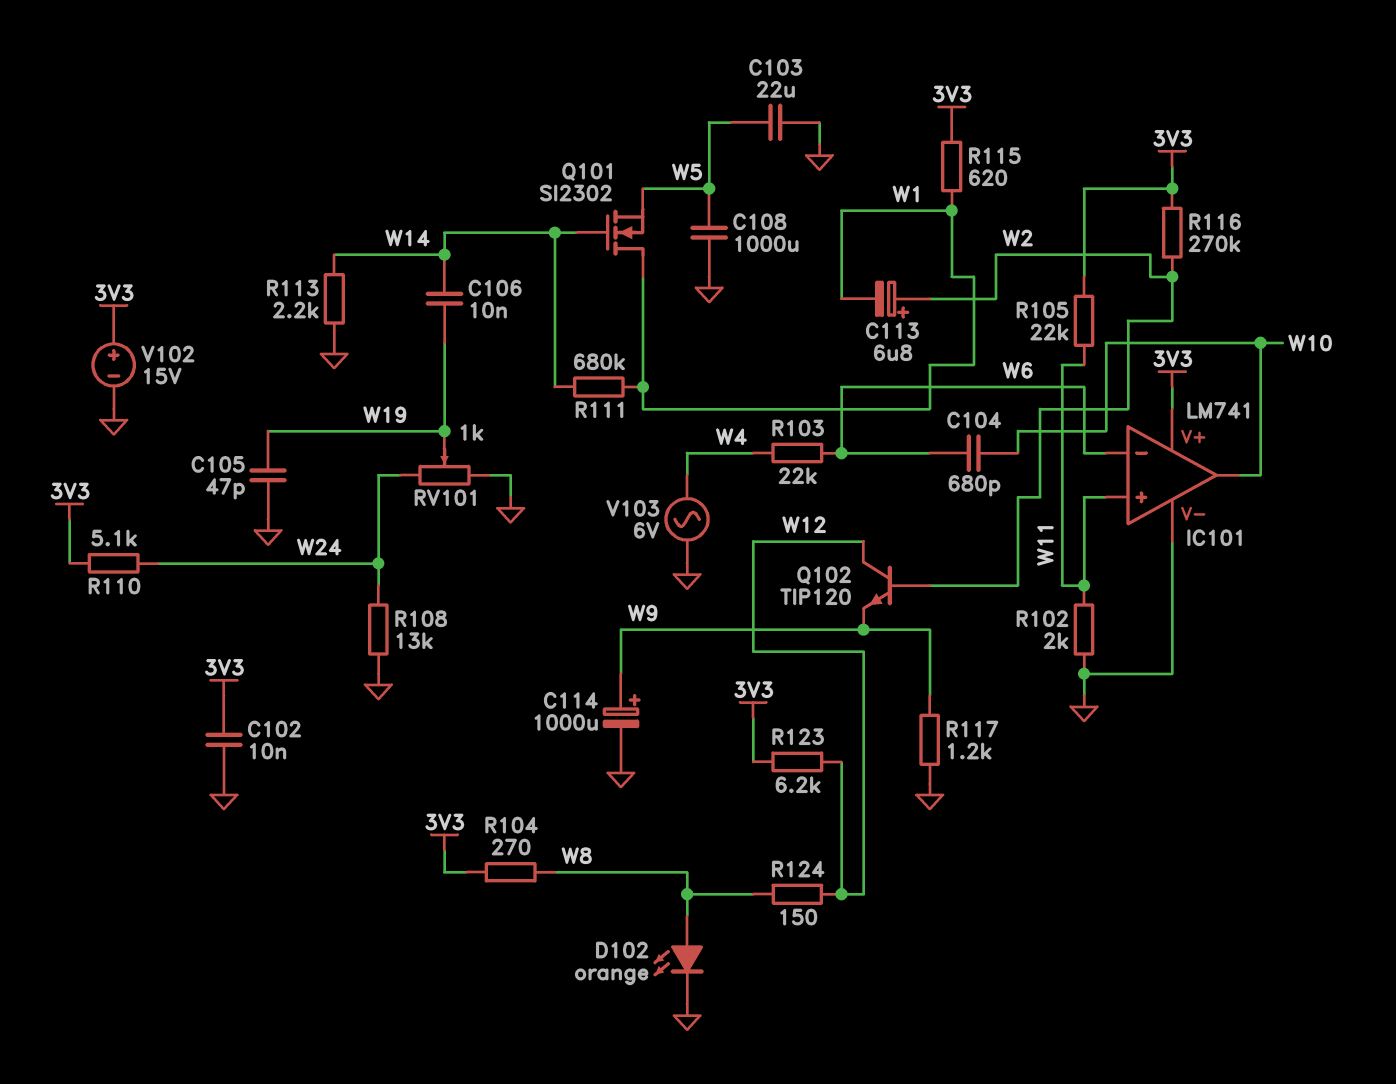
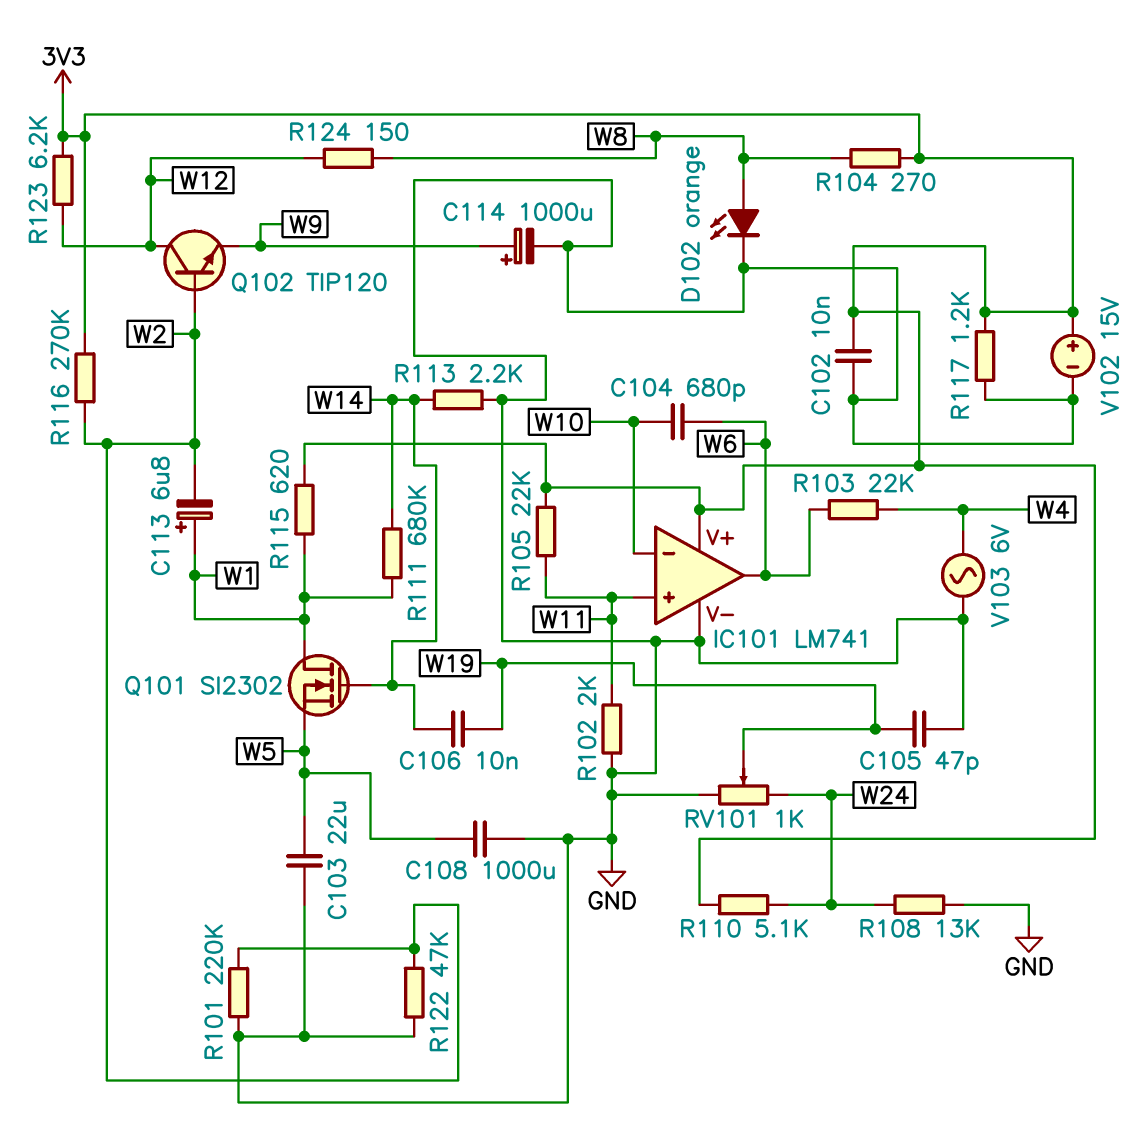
C113: 6.8uF (plus W2, minus W1) -> 6.8uF (plus W1, minus W2)
IC101 pin in-: W6 -> W10
IC101 pin out: W10 -> W6
R101: none -> 220k (GND, W2)
R117: 1.2k (GND, W9) -> 1.2k (3V3, GND)
R122: none -> 47k (GND, W2)

